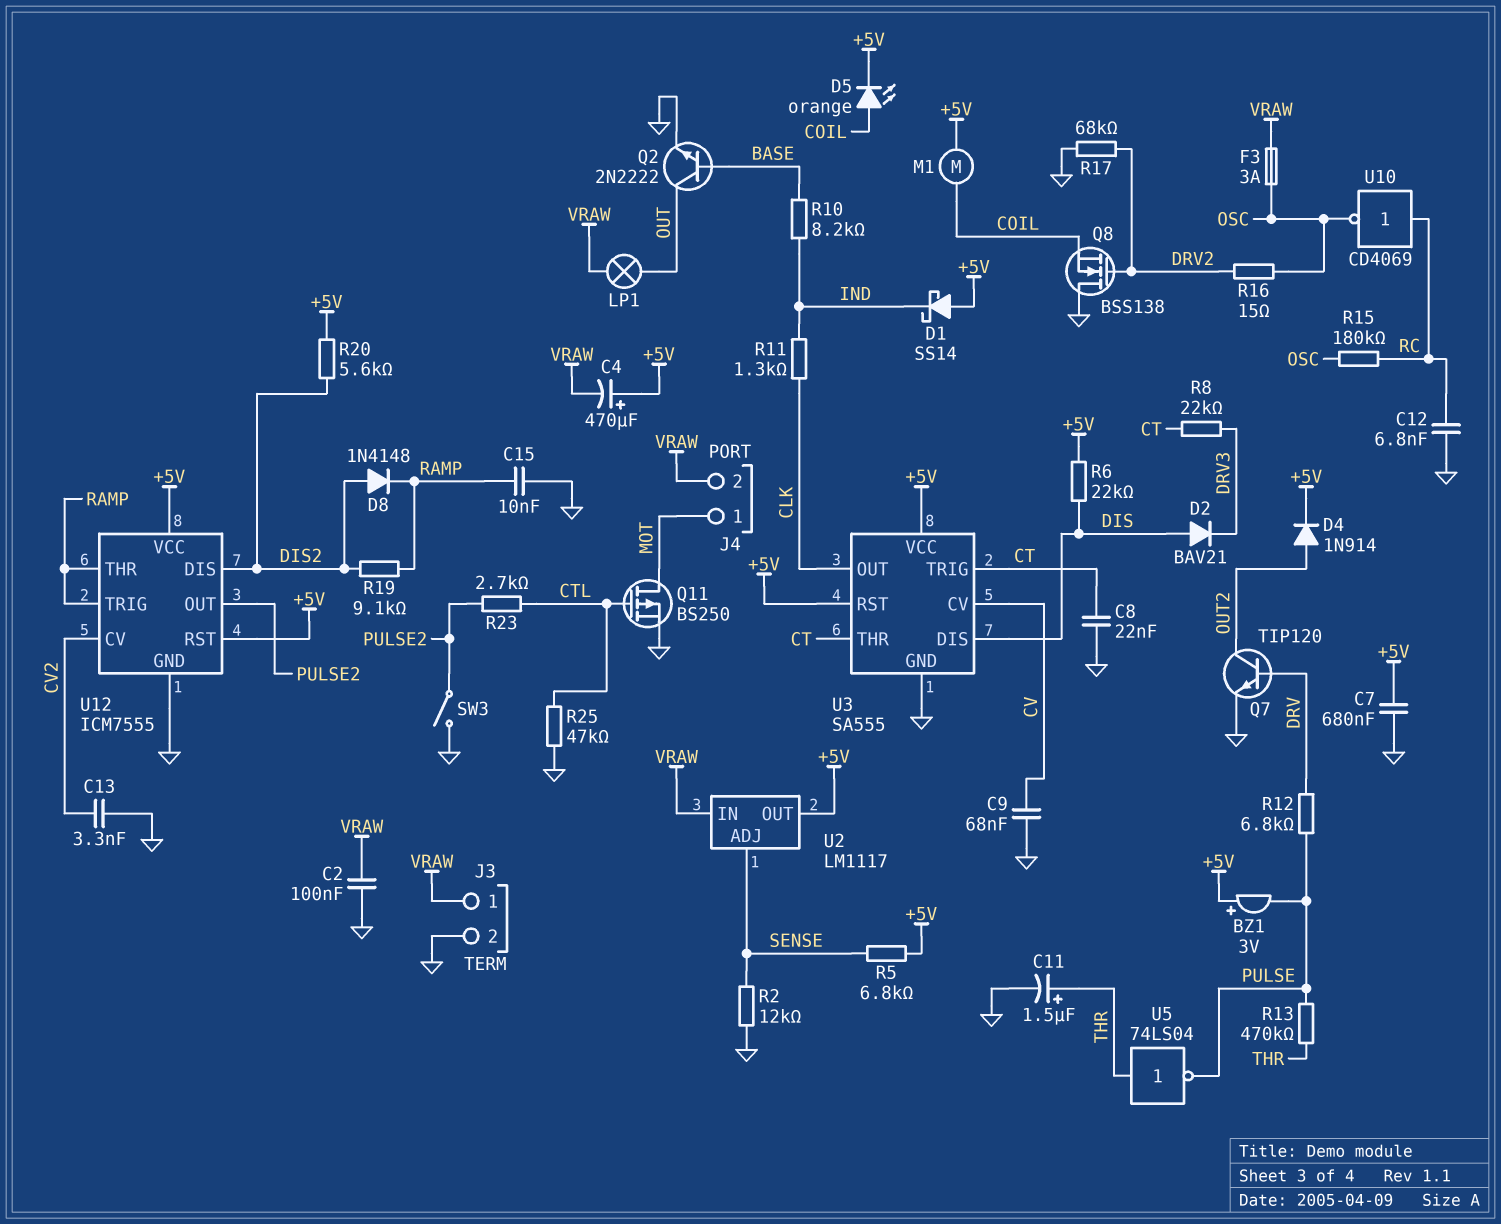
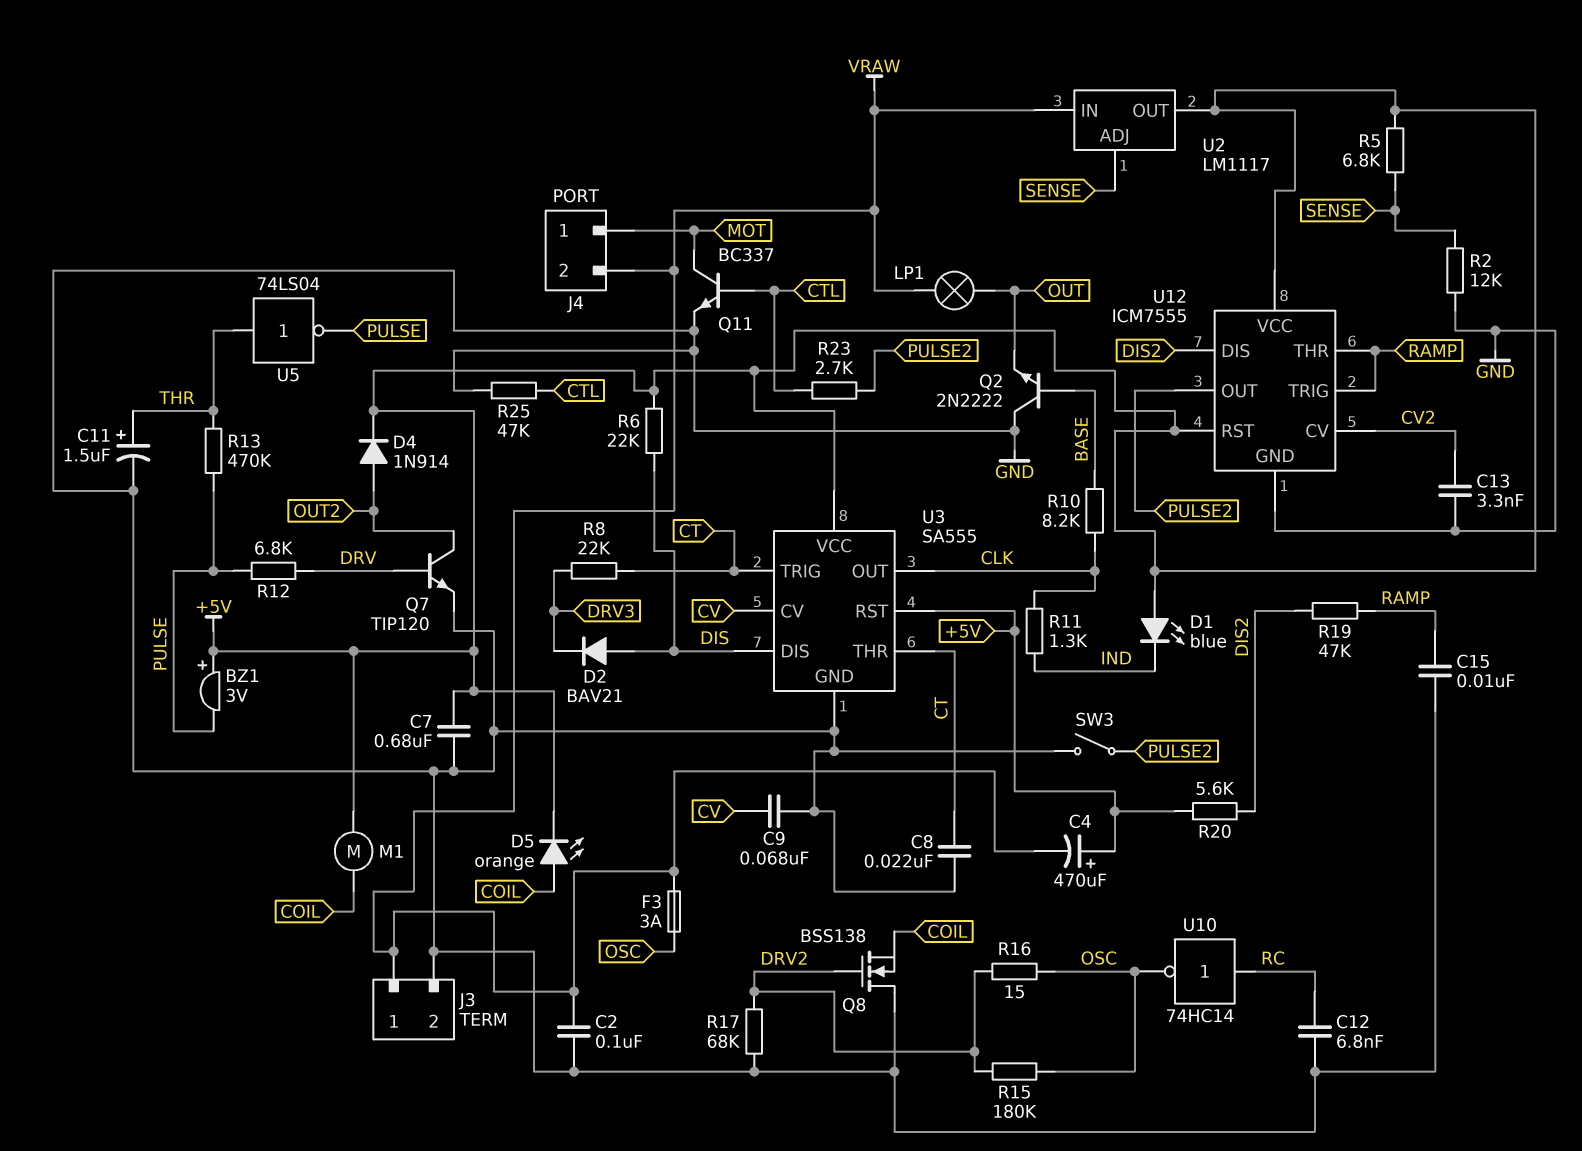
D1: schottky SS14 (A +5V, K IND) -> LED blue (A +5V, K IND)
D8: diode 1N4148 (A DIS2, K RAMP) -> none
Q2: NPN 2N2222 (B BASE, C OUT, E GND) -> NPN 2N2222 (B BASE, C GND, E OUT)
Q11: PMOS BS250 (G CTL, D MOT, S GND) -> NPN BC337 (B CTL, C MOT, E GND)
R10: 8.2k (BASE, IND) -> 8.2k (BASE, CLK)
R15: 180k (OSC, RC) -> 180k (DRV2, OSC)
R19: 9.1k (DIS2, RAMP) -> 47k (DIS2, RAMP)
U10: NOT CD4069 (in RC, out OSC) -> NOT 74HC14 (in RC, out OSC)

